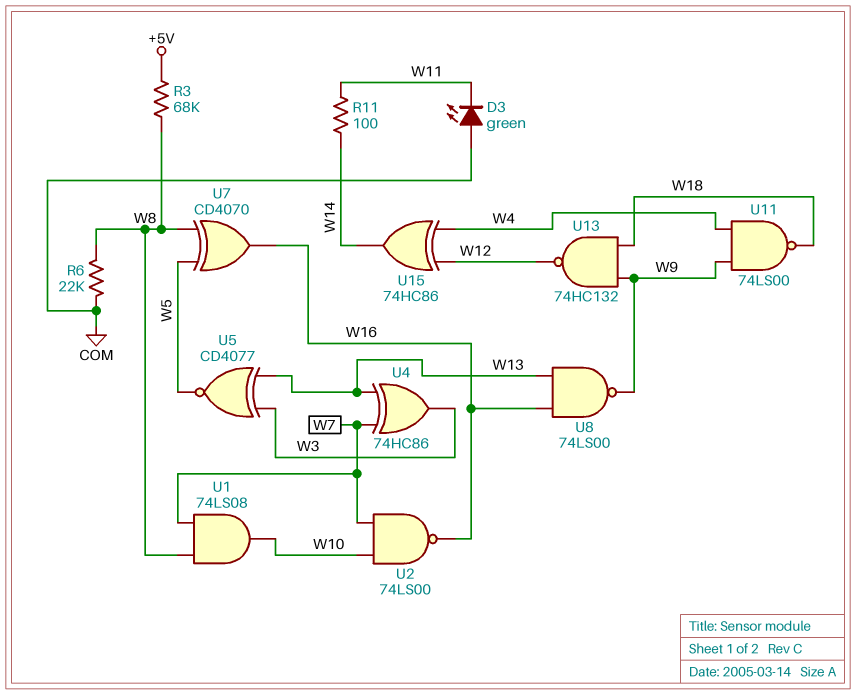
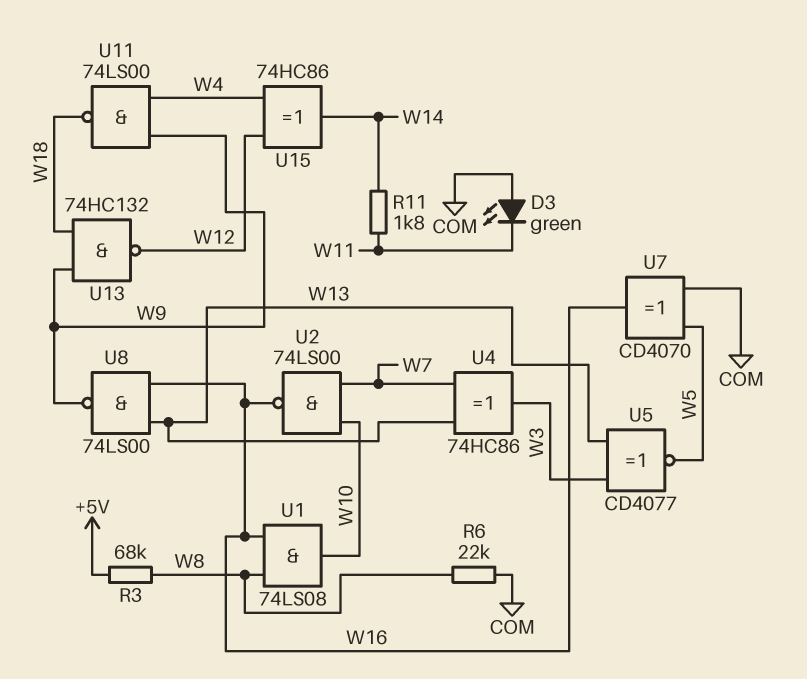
R11: 100 (W11, W14) -> 1.8k (W11, W14)
U1: AND 74LS08 (in W7, in W8, out W10) -> AND 74LS08 (in W8, in W16, out W10)
U7: XOR CD4070 (in W5, in W8, out W16) -> XOR CD4070 (in COM, in W5, out W16)

